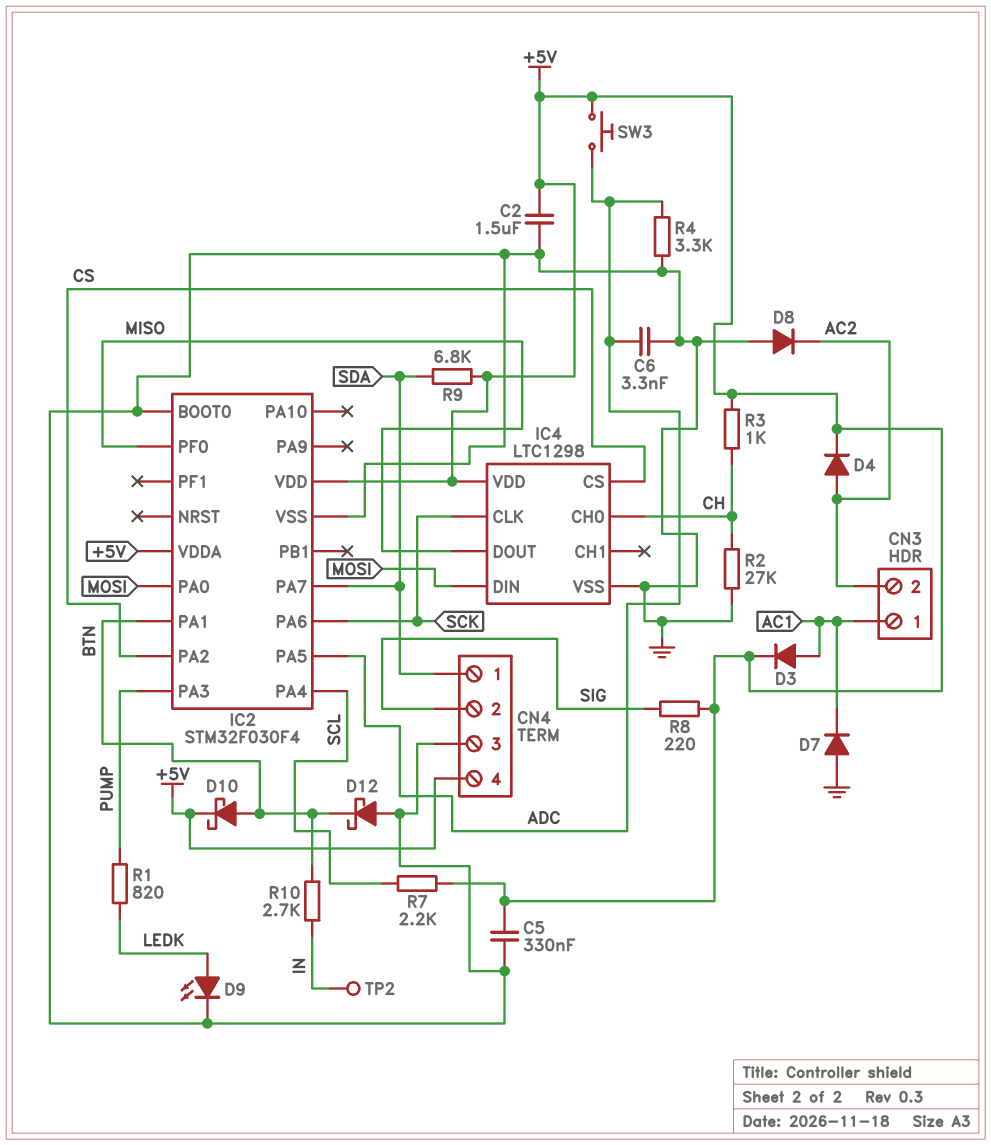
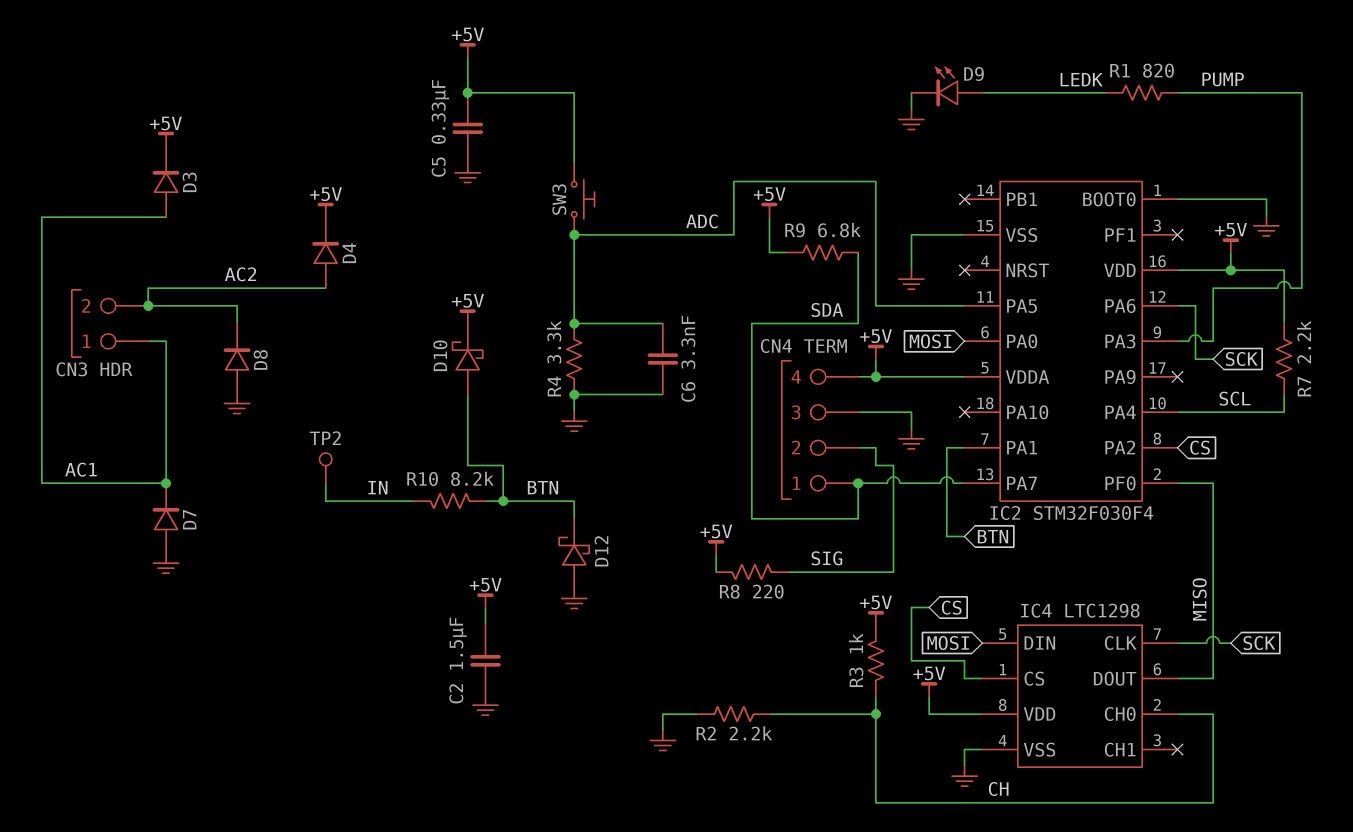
R2: 27k (CH, GND) -> 2.2k (CH, GND)
R10: 2.7k (BTN, IN) -> 8.2k (BTN, IN)

